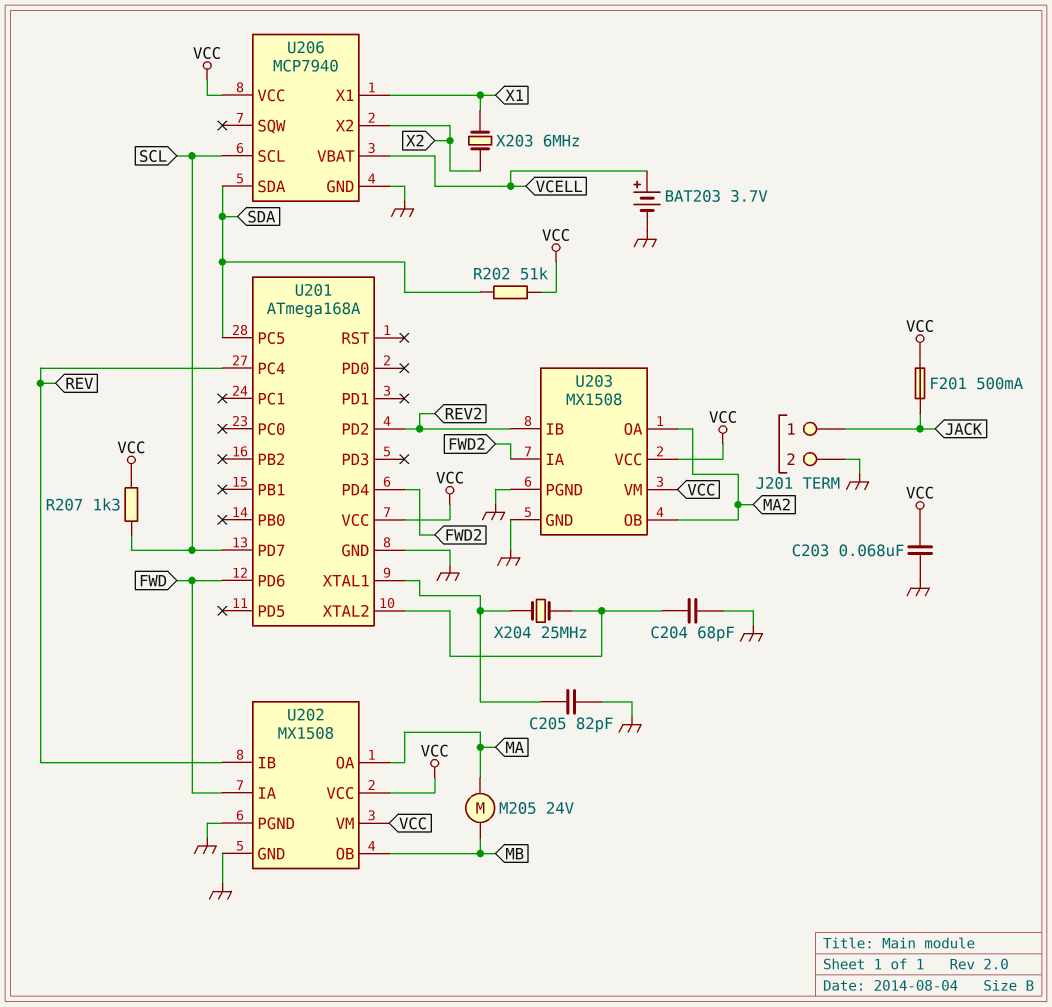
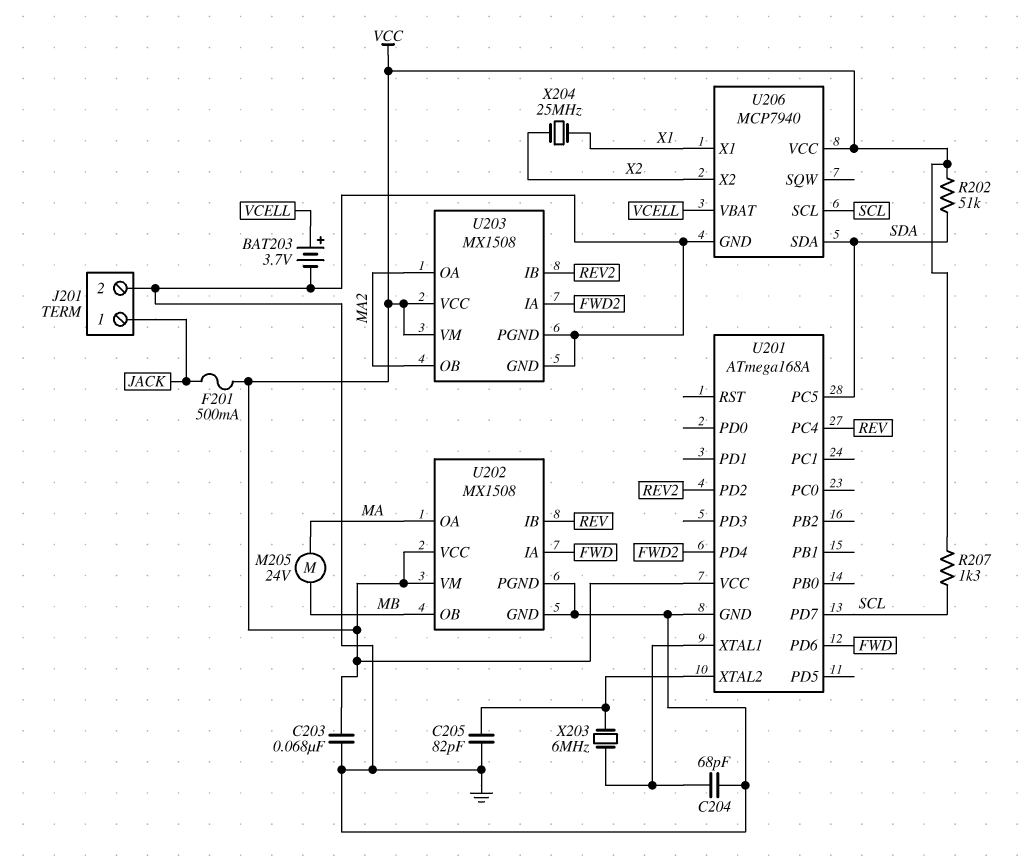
C204: 68pF (GND, U201/XTAL2) -> 68pF (GND, U201/XTAL1)
C205: 82pF (GND, U201/XTAL1) -> 82pF (GND, U201/XTAL2)
X203: 6MHz (X1, X2) -> 6MHz (U201/XTAL1, U201/XTAL2)
X204: 25MHz (U201/XTAL1, U201/XTAL2) -> 25MHz (X1, X2)

